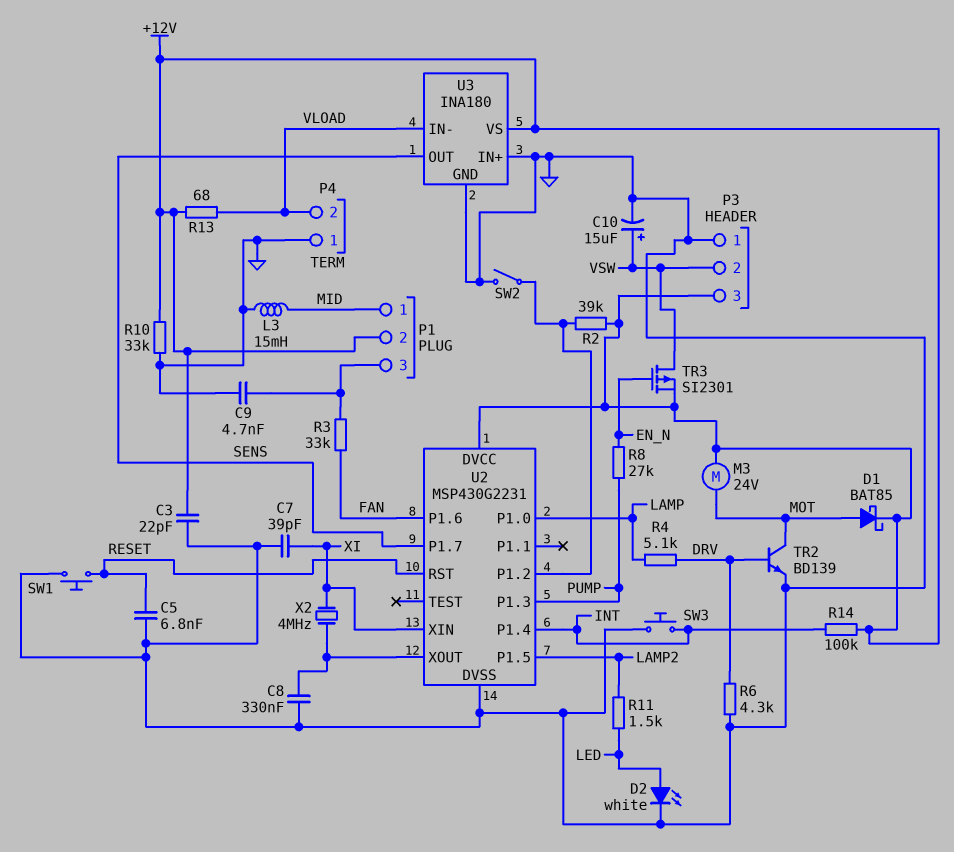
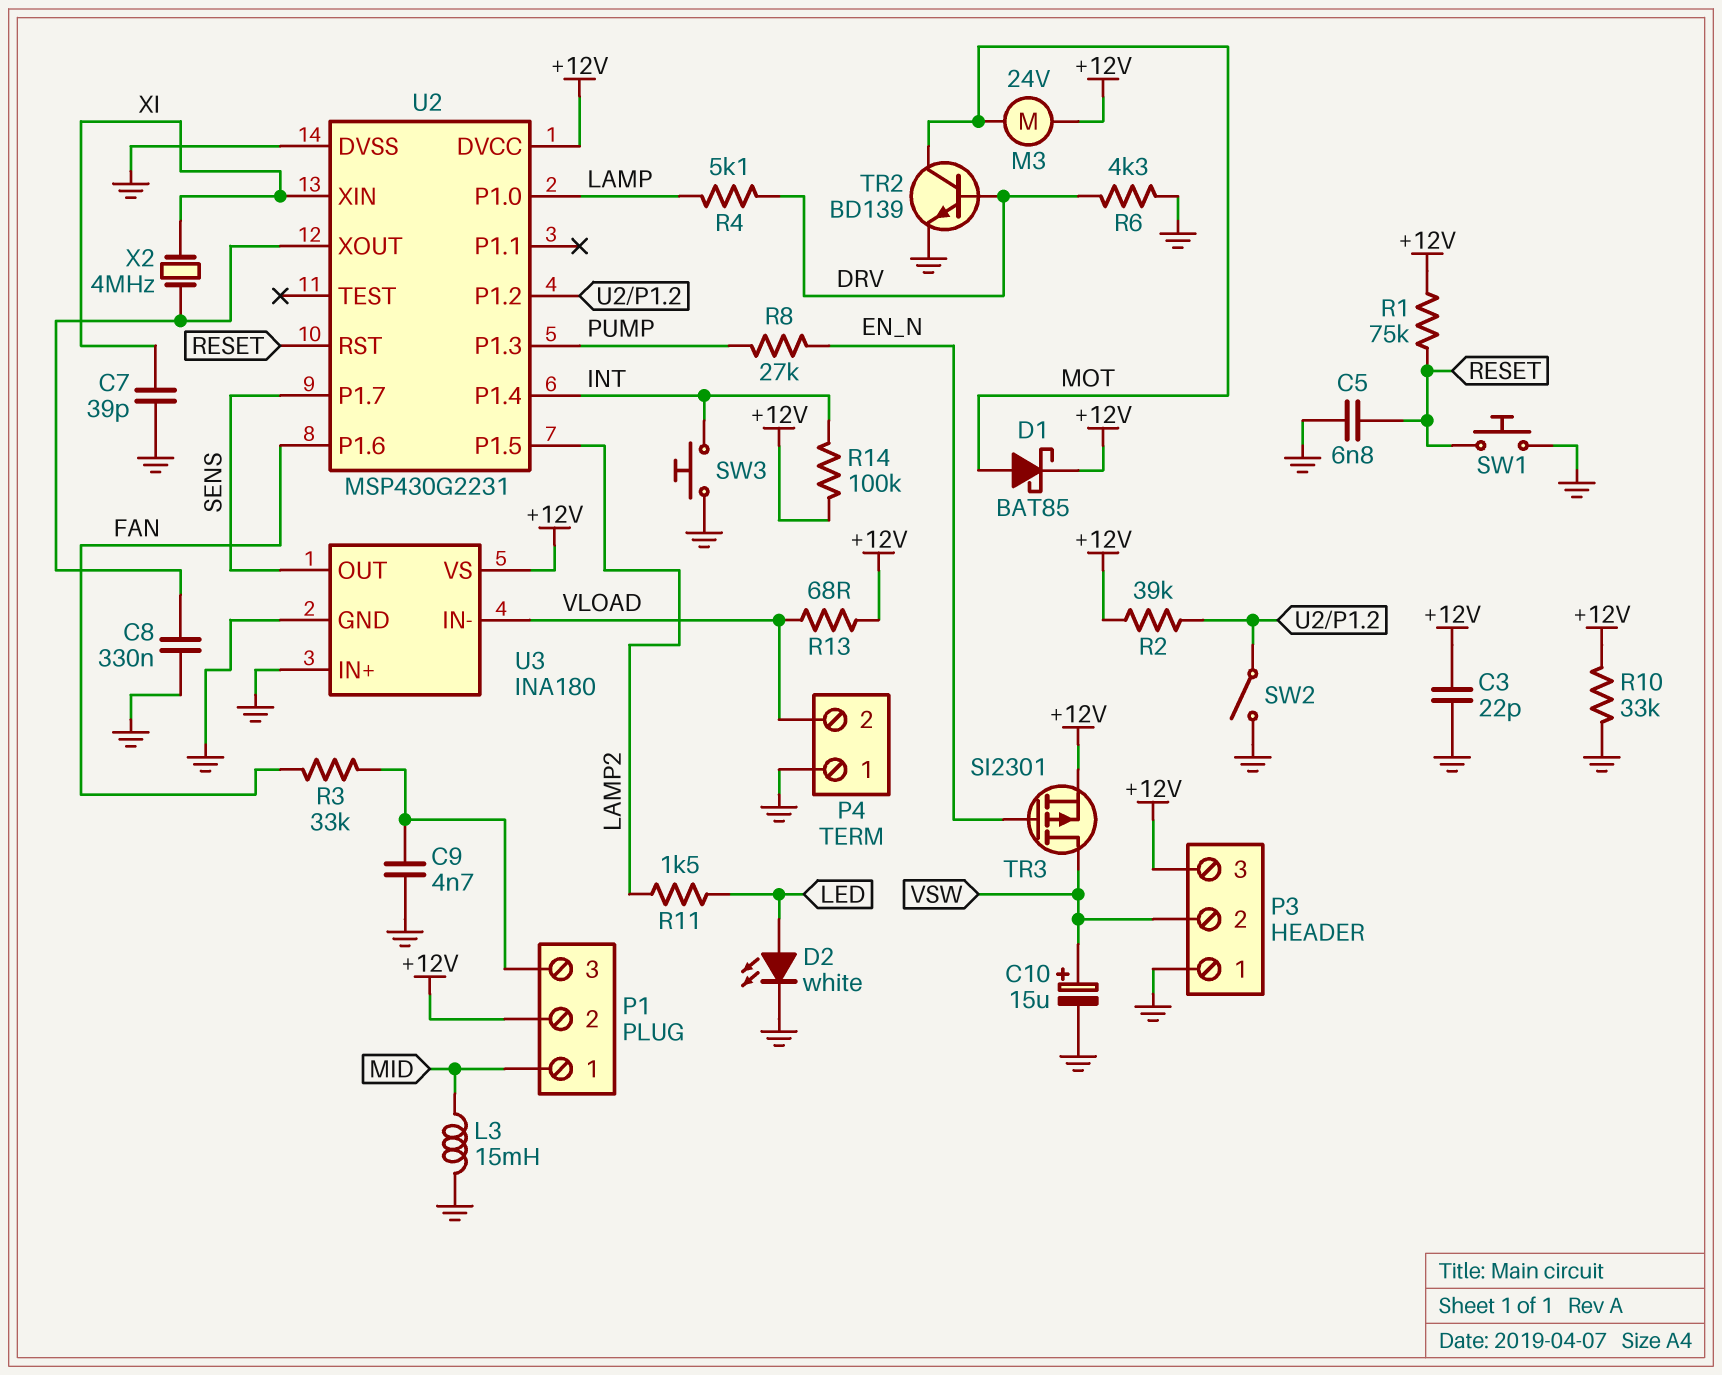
R1: none -> 75k (+12V, RESET)

